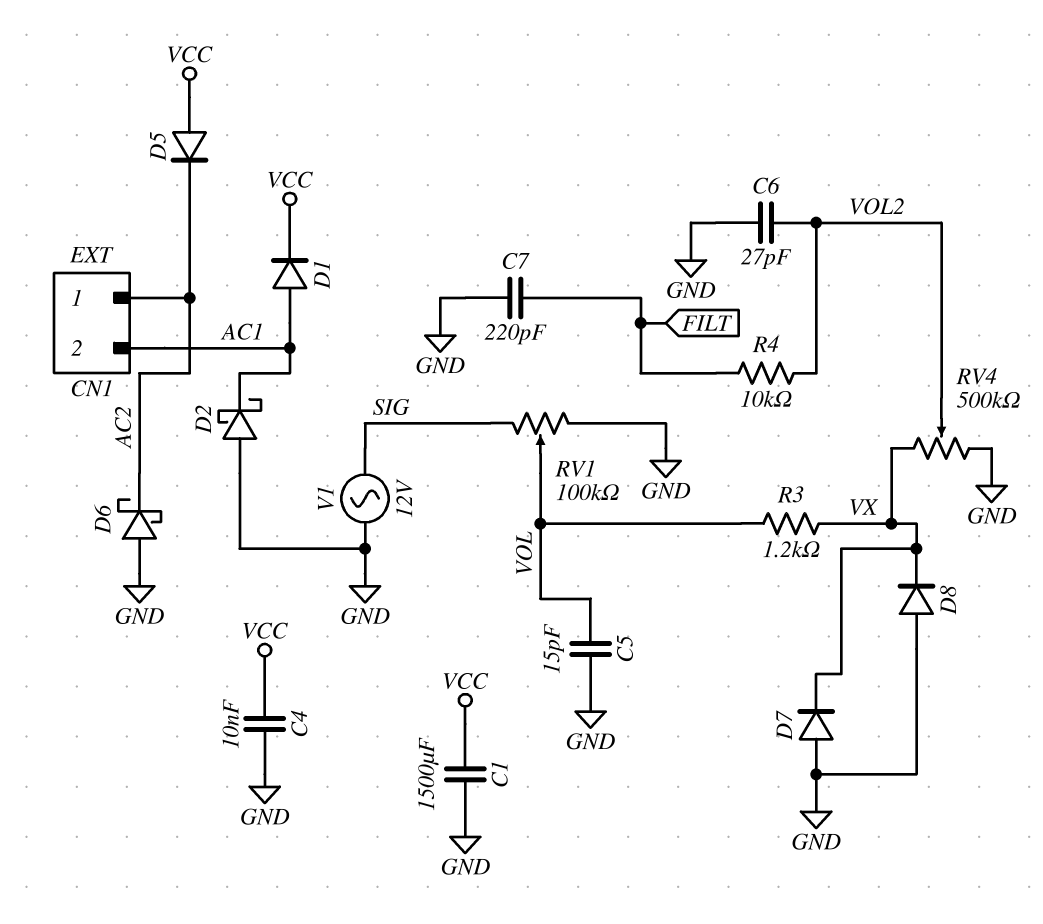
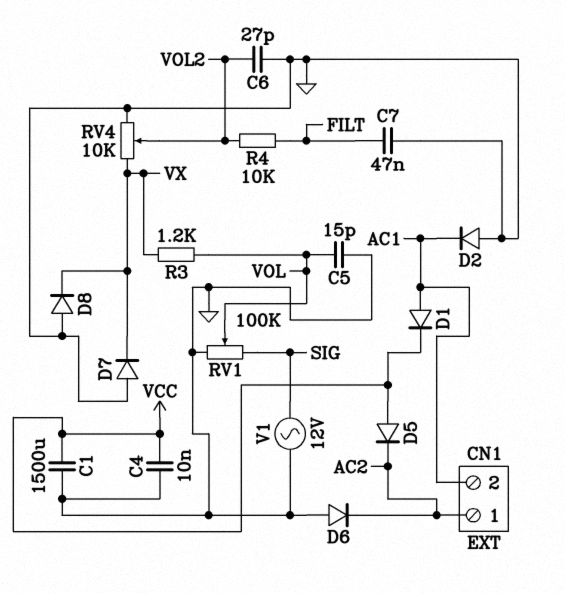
C7: 220pF (FILT, GND) -> 47nF (FILT, GND)
D2: schottky (A GND, K AC1) -> diode (A GND, K AC1)
D6: schottky (A GND, K AC2) -> diode (A GND, K AC2)
RV4: 500k (GND, VX, wiper VOL2) -> 10k (GND, VX, wiper VOL2)

